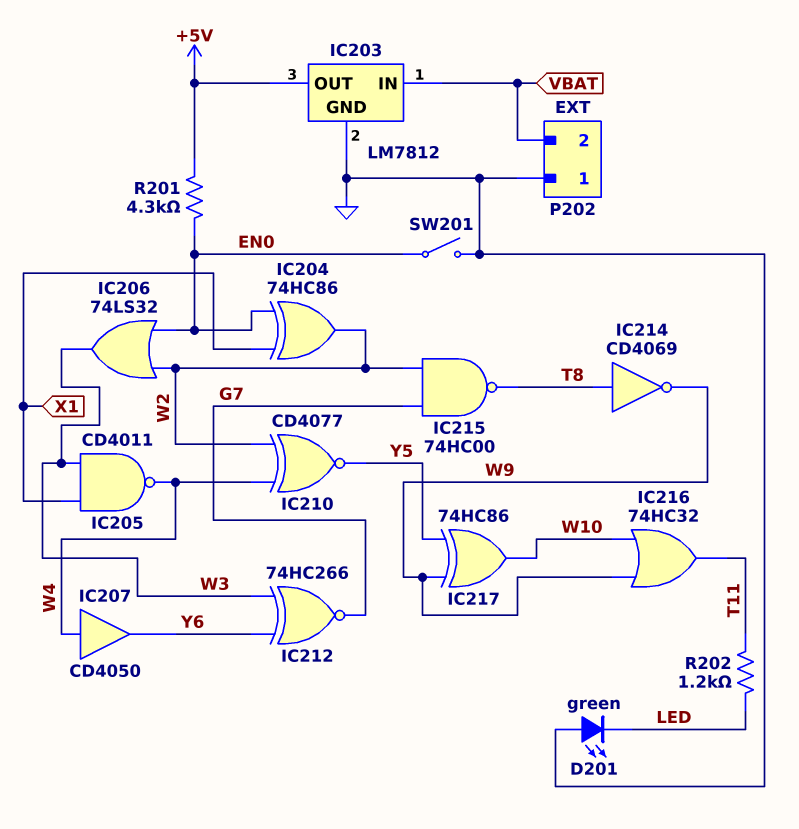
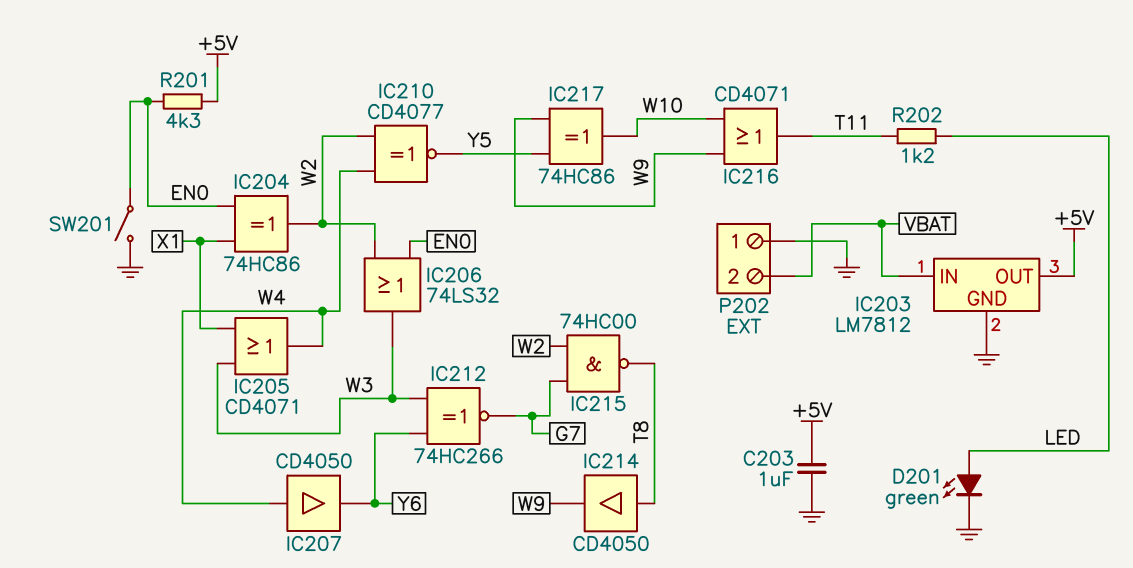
C203: none -> 1uF (+5V, GND)
D201: LED green (A GND, K LED) -> LED green (A LED, K GND)
IC205: NAND CD4011 (in W3, in X1, out W4) -> OR CD4071 (in W3, in X1, out W4)
IC214: NOT CD4069 (in T8, out W9) -> buffer CD4050 (in T8, out W9)
IC216: OR 74HC32 (in W9, in W10, out T11) -> OR CD4071 (in W9, in W10, out T11)

